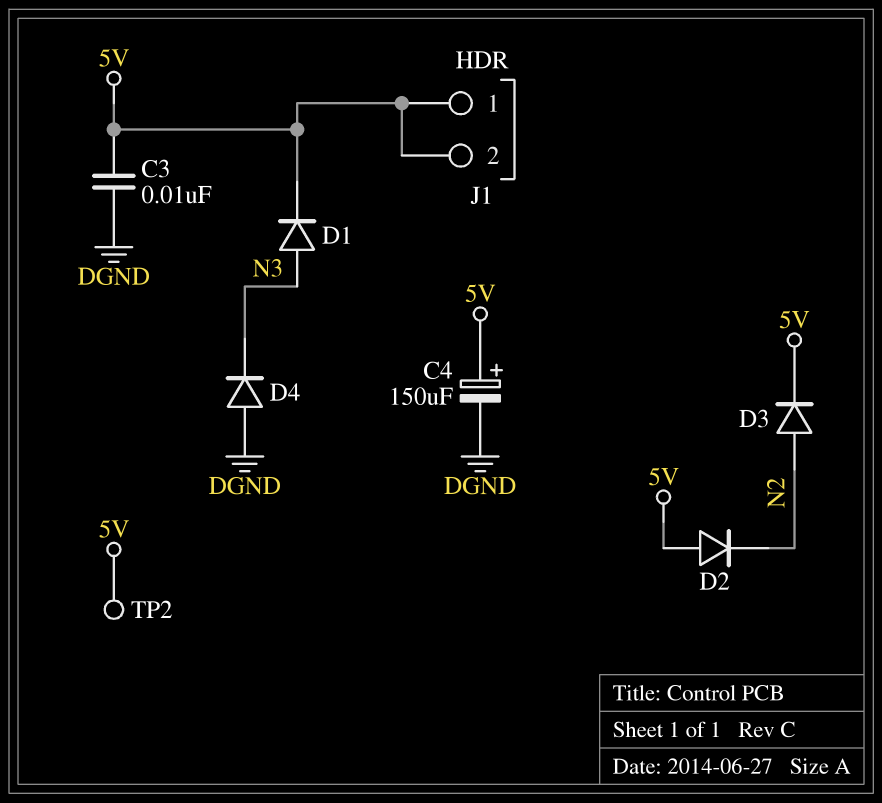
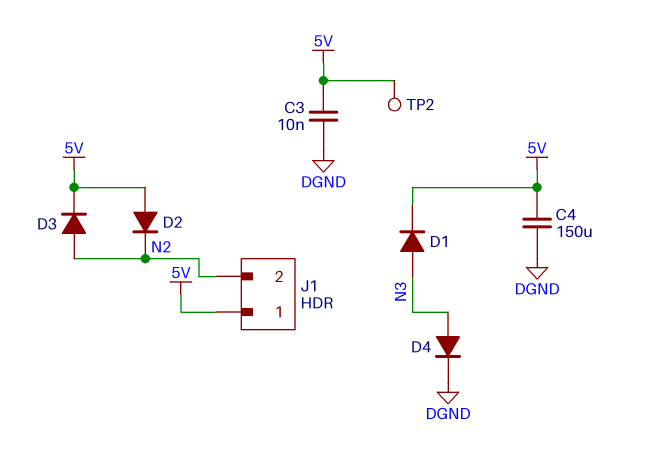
C4: 150uF (plus 5V, minus DGND) -> 150uF (5V, DGND)
D4: diode (A DGND, K N3) -> diode (A N3, K DGND)
J1 pin 2: 5V -> N2

